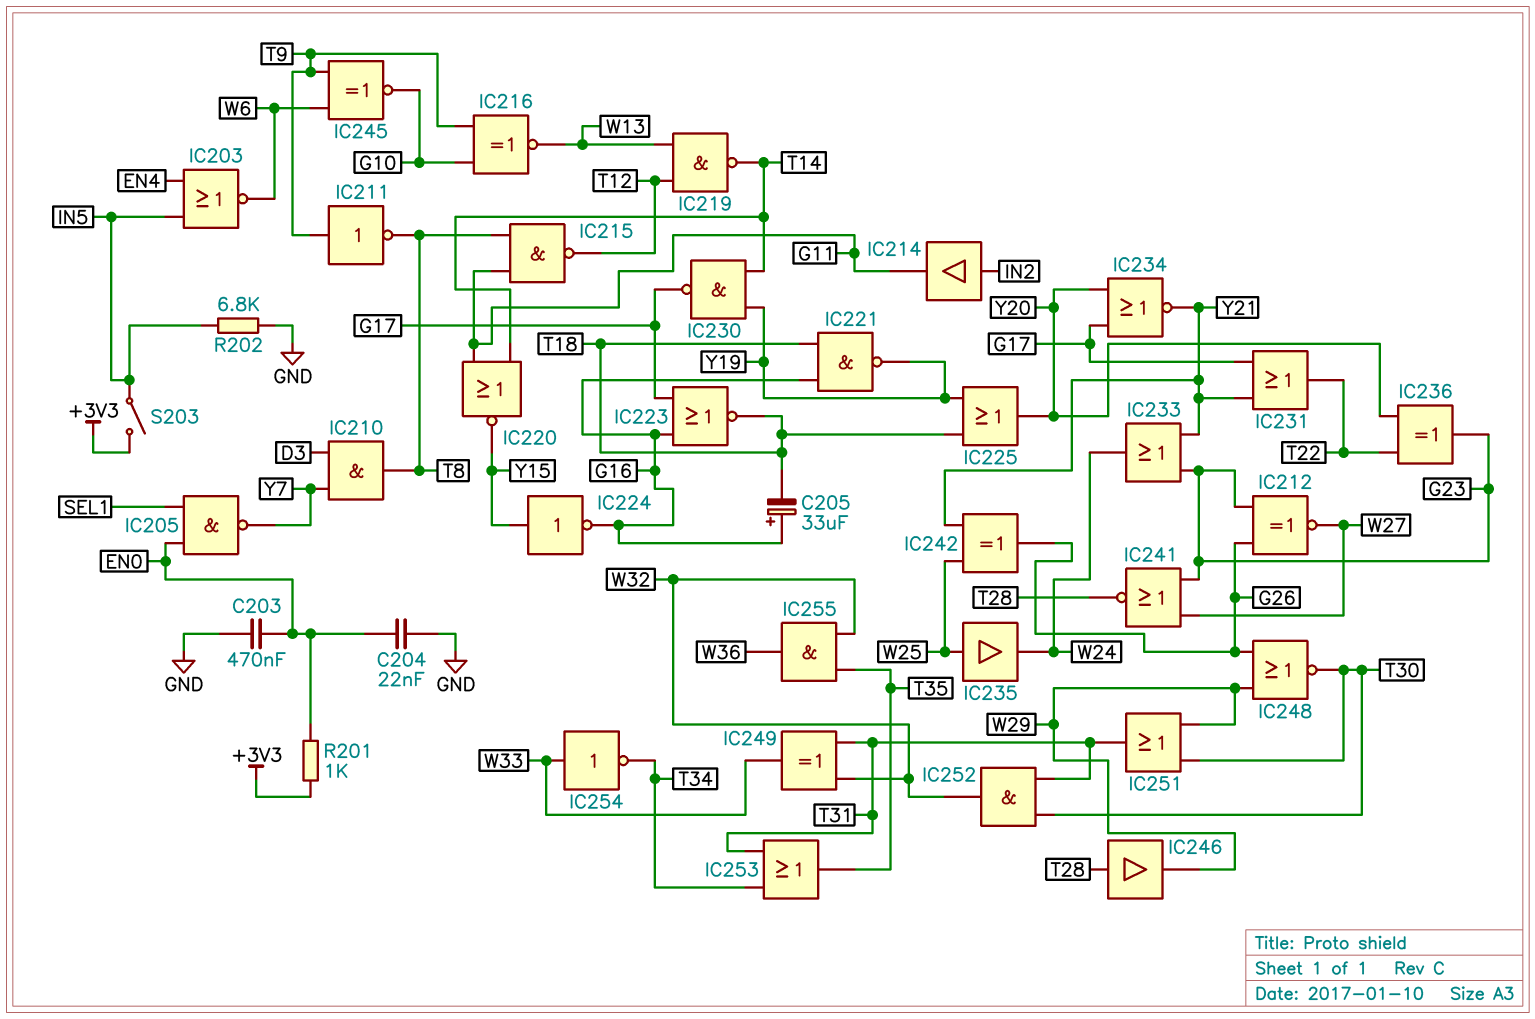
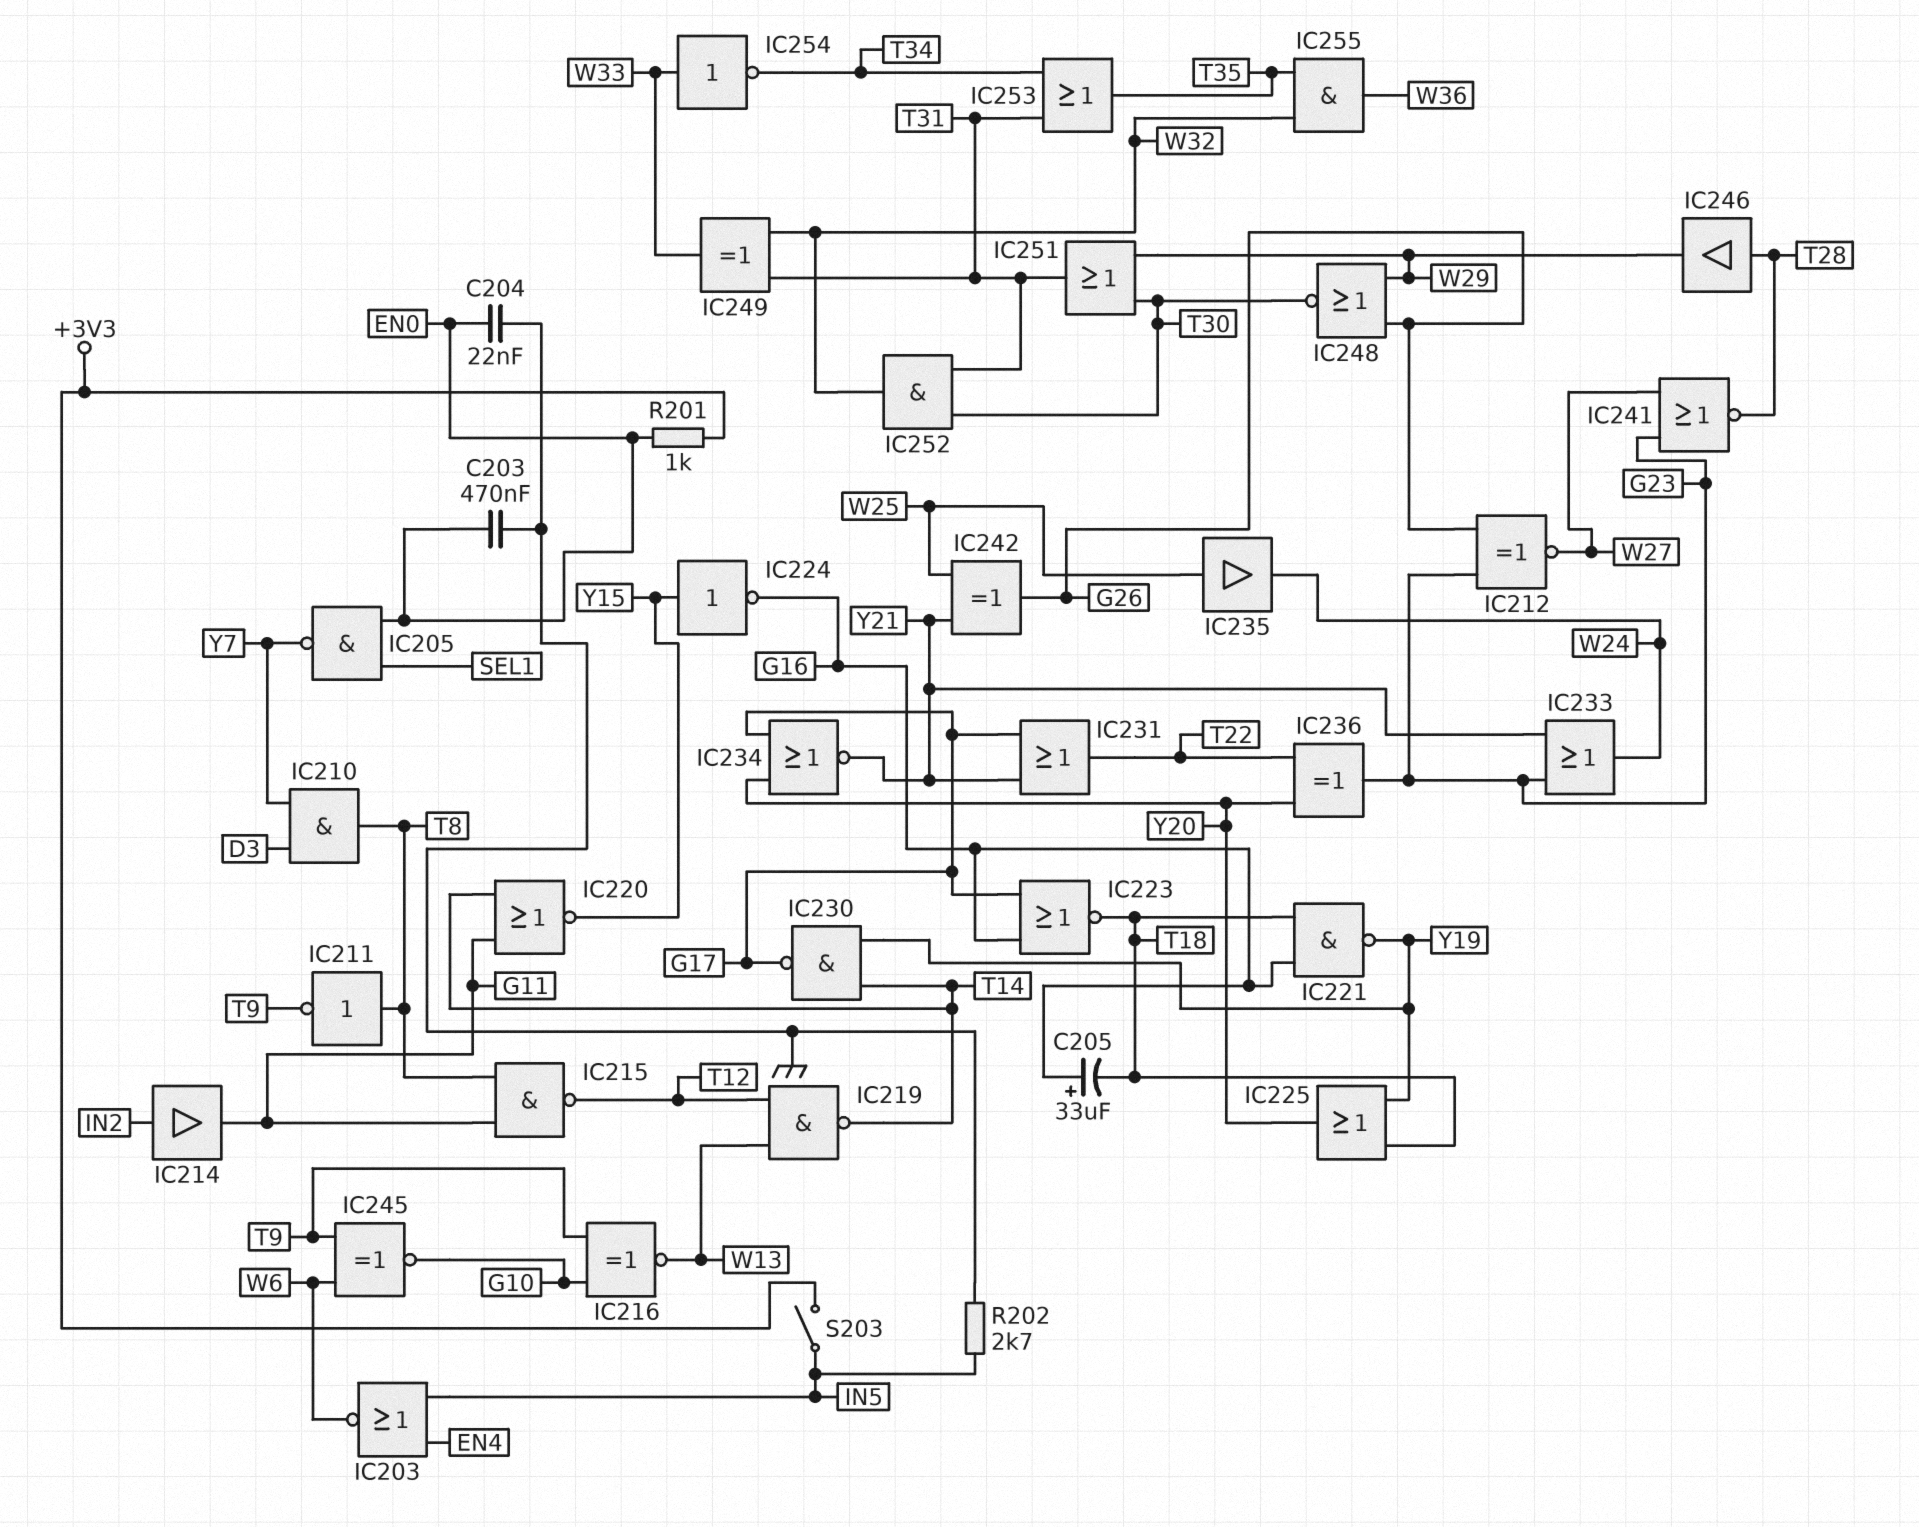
IC211: NOT (in T9, out T8) -> NOT (in T8, out T9)
R202: 6.8k (GND, IN5) -> 2.7k (GND, IN5)

